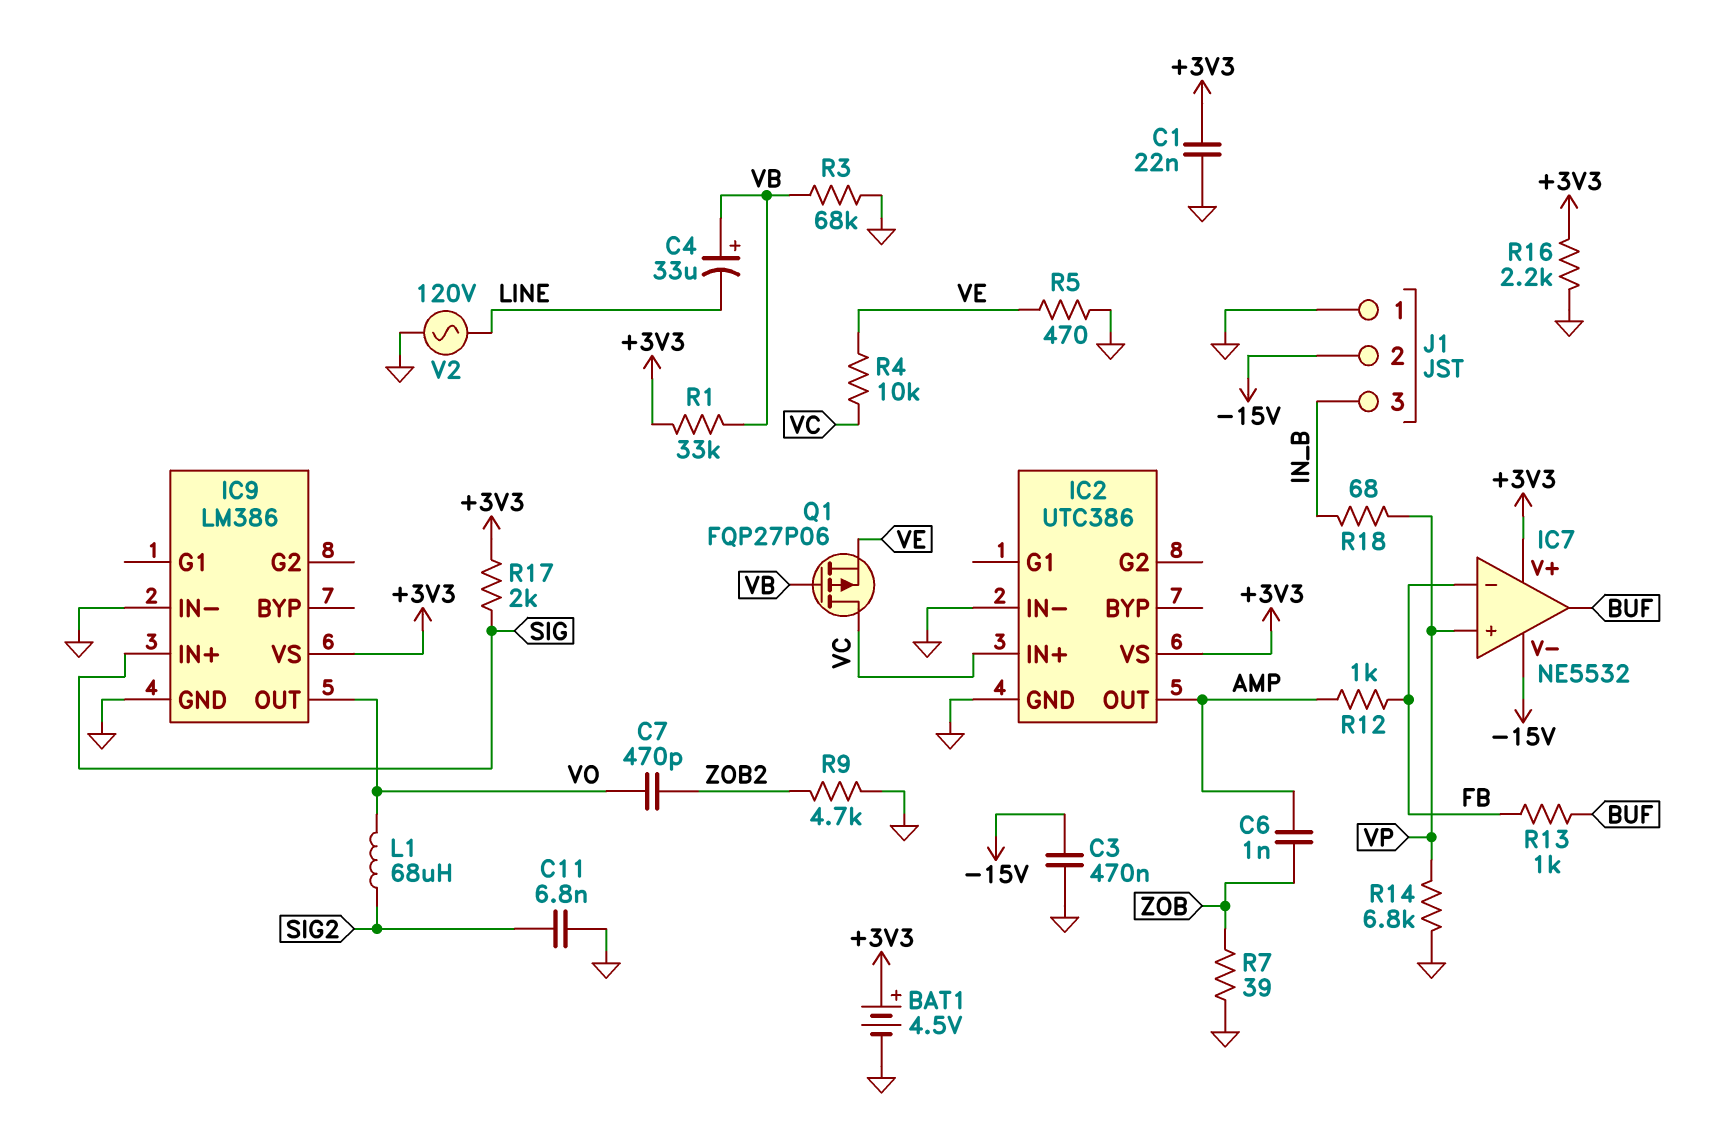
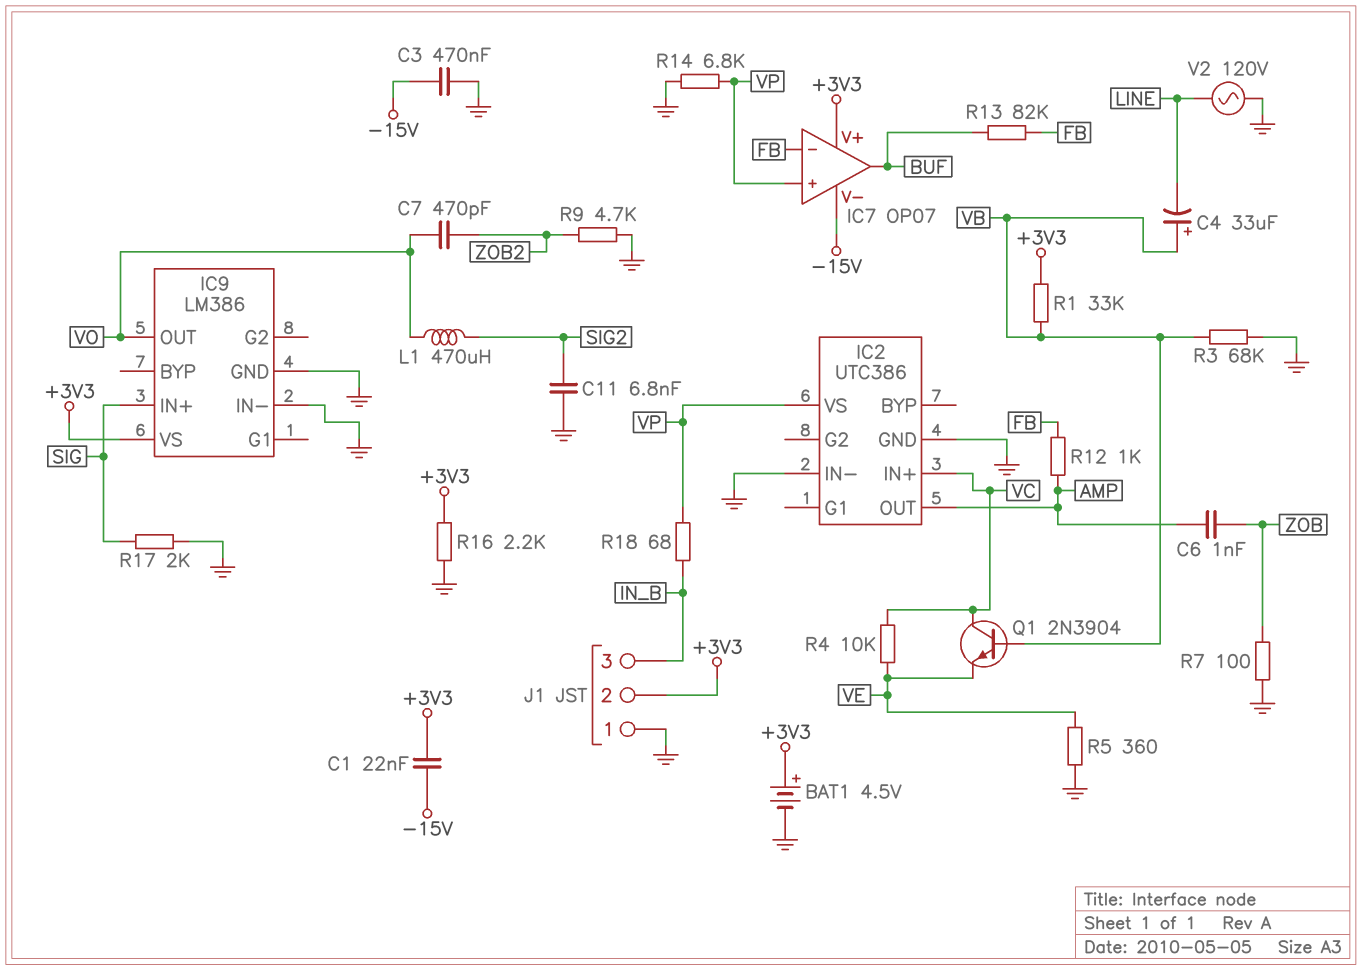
C1: 22nF (+3V3, GND) -> 22nF (+3V3, -15V)
IC2 pin VS: +3V3 -> VP
IC7: NE5532 -> OP07
J1 pin 2: -15V -> +3V3
L1: 68uH (SIG2, VO) -> 470uH (SIG2, VO)
Q1: PMOS FQP27P06 (G VB, D VC, S VE) -> NPN 2N3904 (B VB, C VC, E VE)
R5: 470 (GND, VE) -> 360 (GND, VE)
R7: 39 (GND, ZOB) -> 100 (GND, ZOB)
R13: 1k (BUF, FB) -> 82k (BUF, FB)
R17: 2k (+3V3, SIG) -> 2k (GND, SIG)

